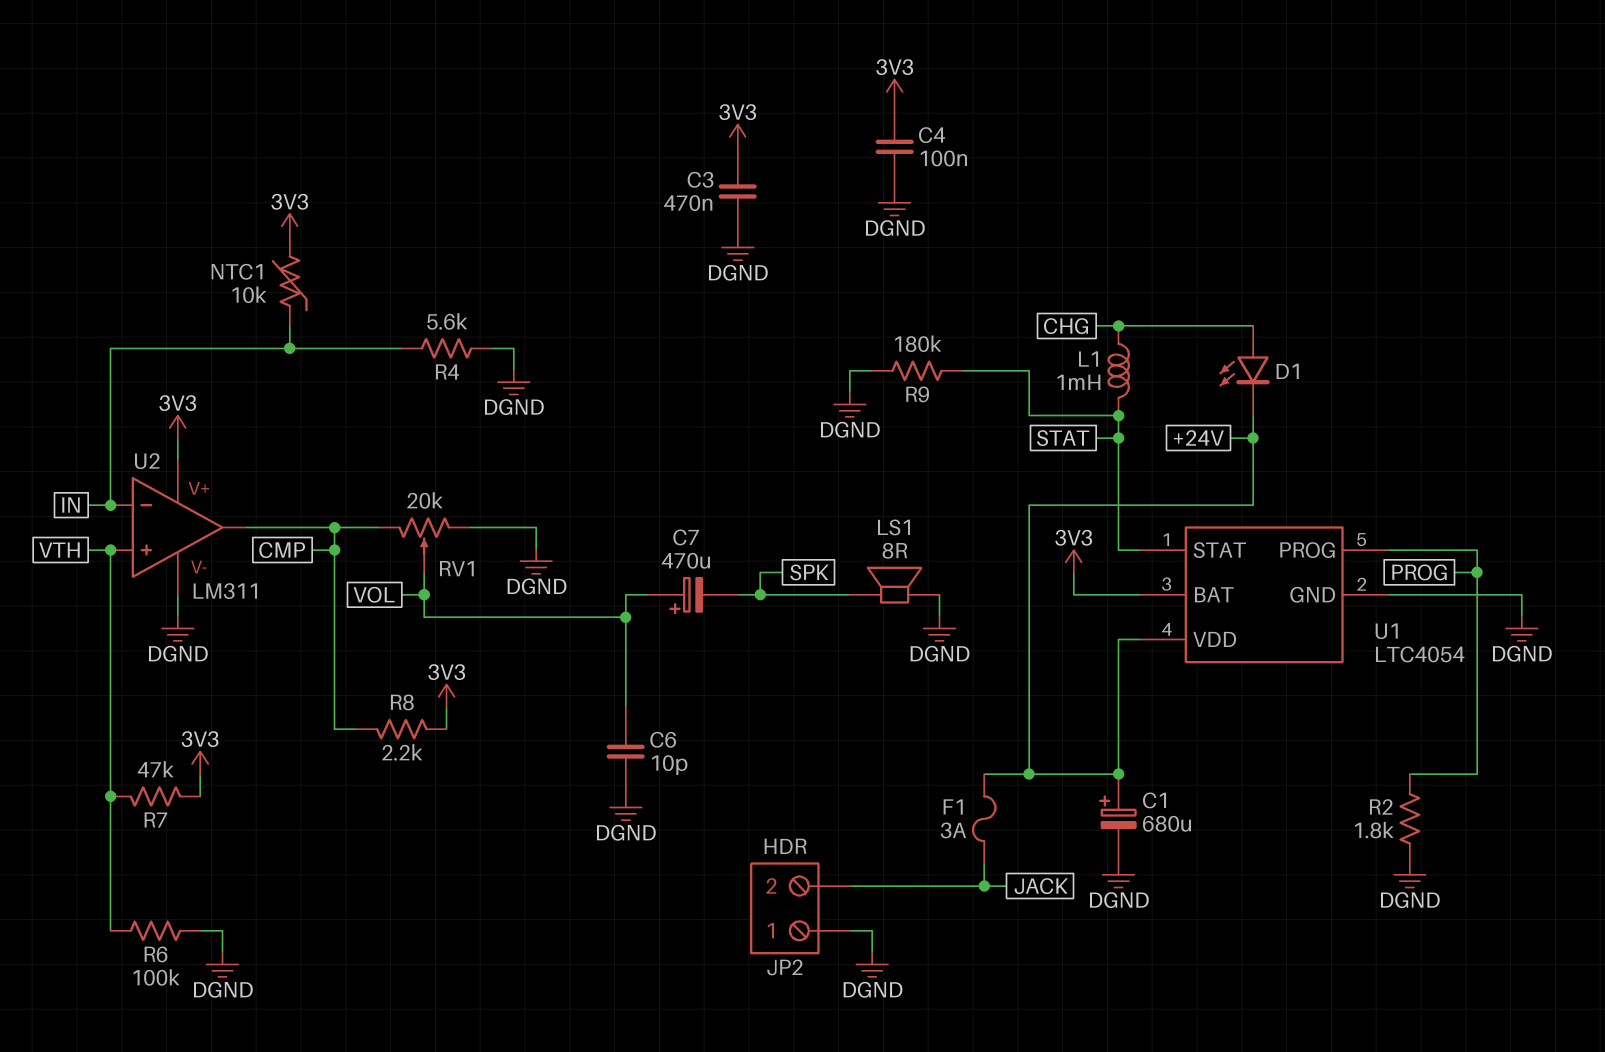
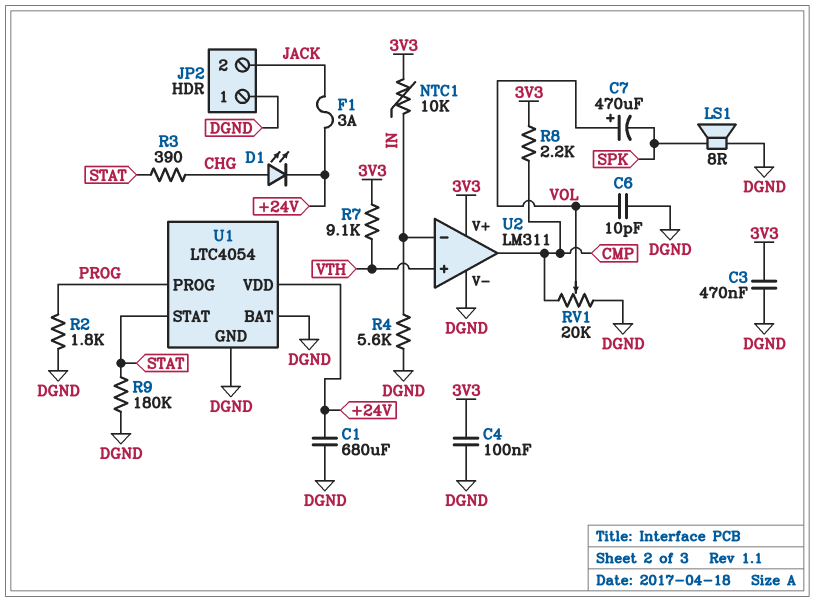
C1: 680uF (plus +24V, minus DGND) -> 680uF (+24V, DGND)
L1: 1mH (CHG, STAT) -> none
R3: none -> 390 (CHG, STAT)
R6: 100k (DGND, VTH) -> none
R7: 47k (3V3, VTH) -> 9.1k (3V3, VTH)
U1 pin BAT: 3V3 -> DGND

